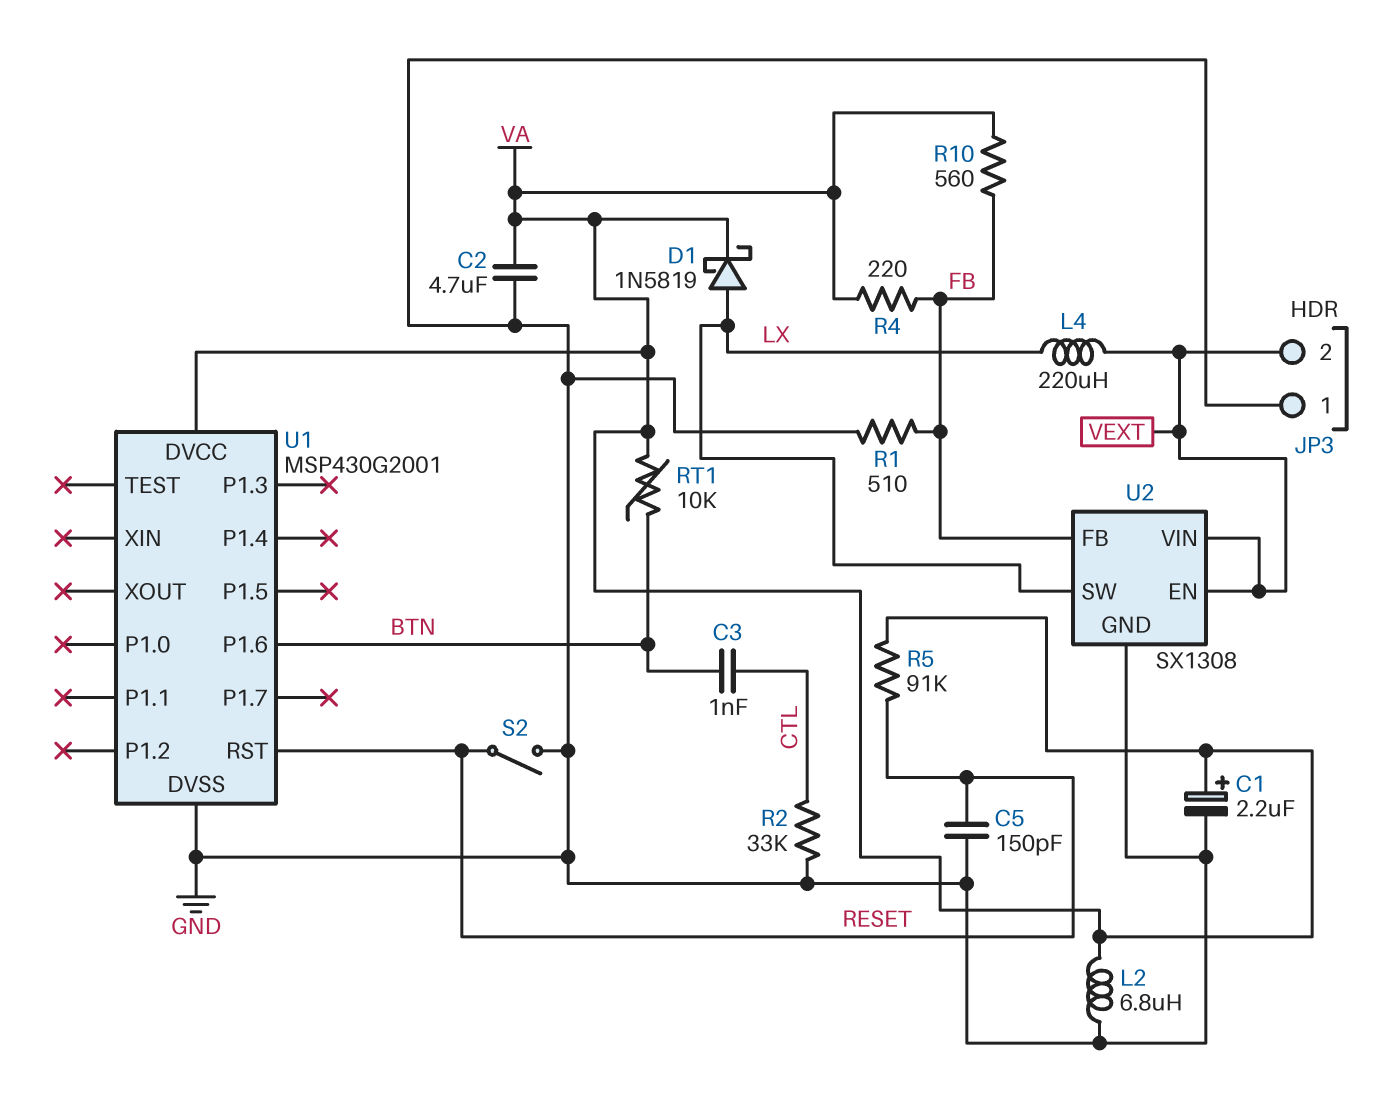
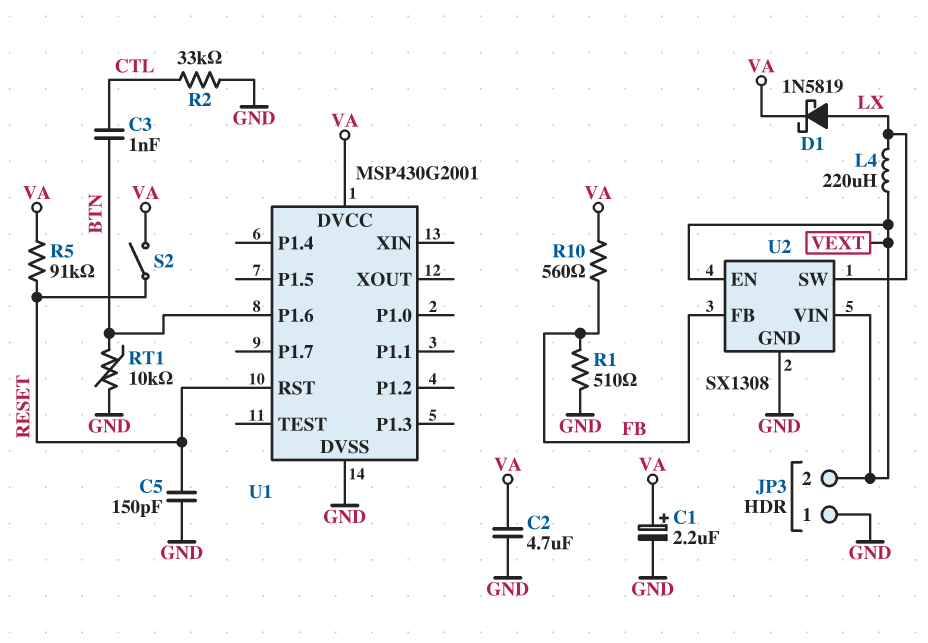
L2: 6.8uH (GND, VA) -> none
R4: 220 (FB, VA) -> none
RT1: 10k (BTN, VA) -> 10k (BTN, GND)
S2: switch (GND, RESET) -> switch (RESET, VA)

